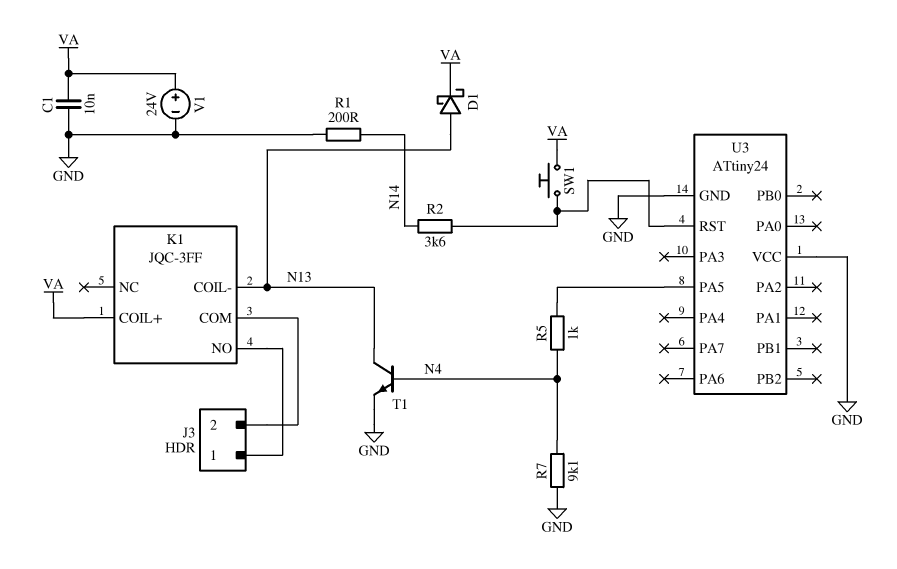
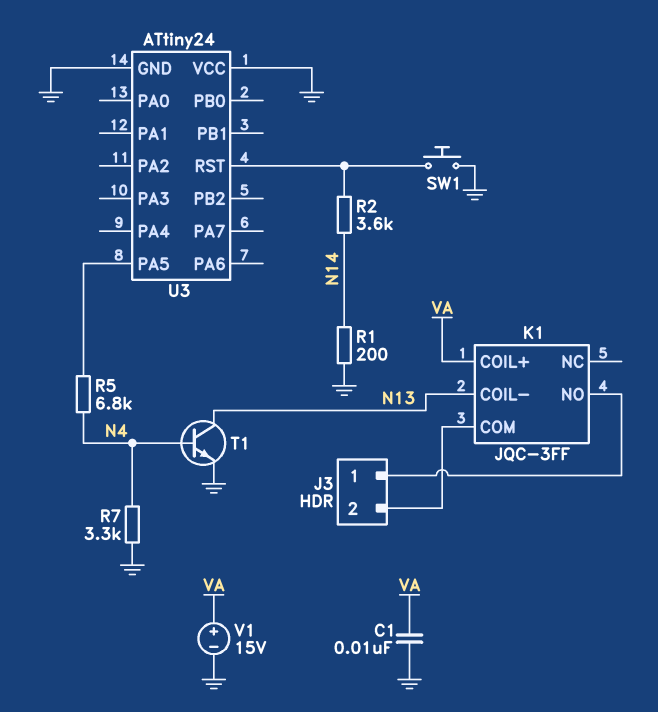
D1: schottky (A N13, K VA) -> none
R5: 1k (N4, U3/PA5) -> 6.8k (N4, U3/PA5)
R7: 9.1k (GND, N4) -> 3.3k (GND, N4)
SW1: button (U3/RST, VA) -> button (GND, U3/RST)
V1: 24V (plus VA, minus GND) -> 15V (plus VA, minus GND)

